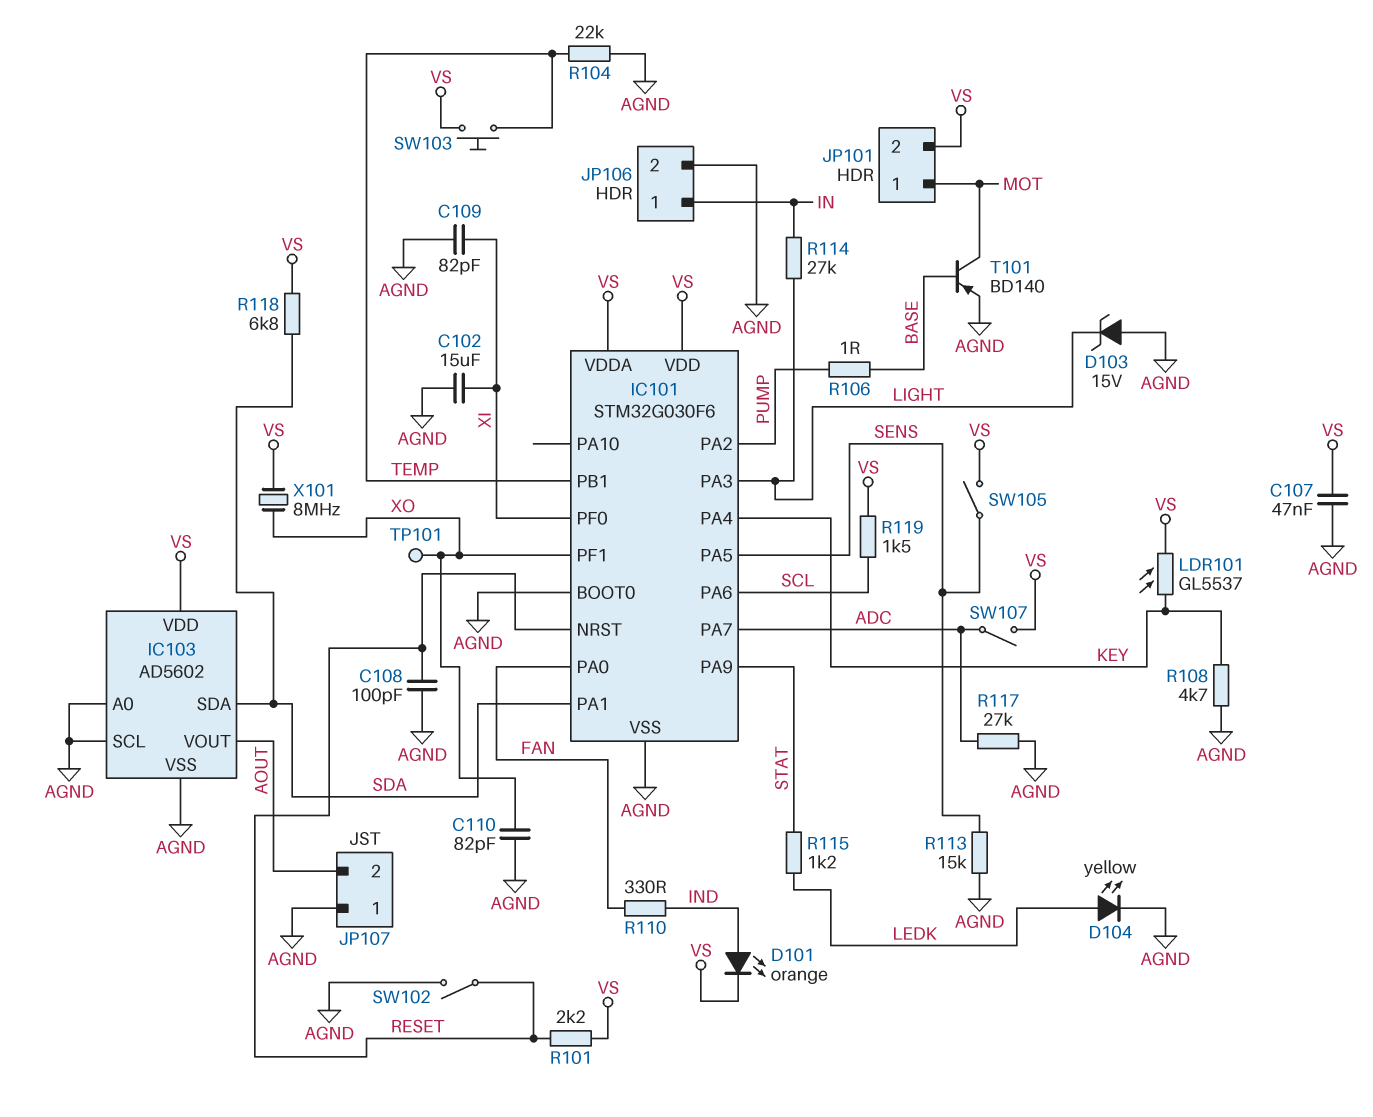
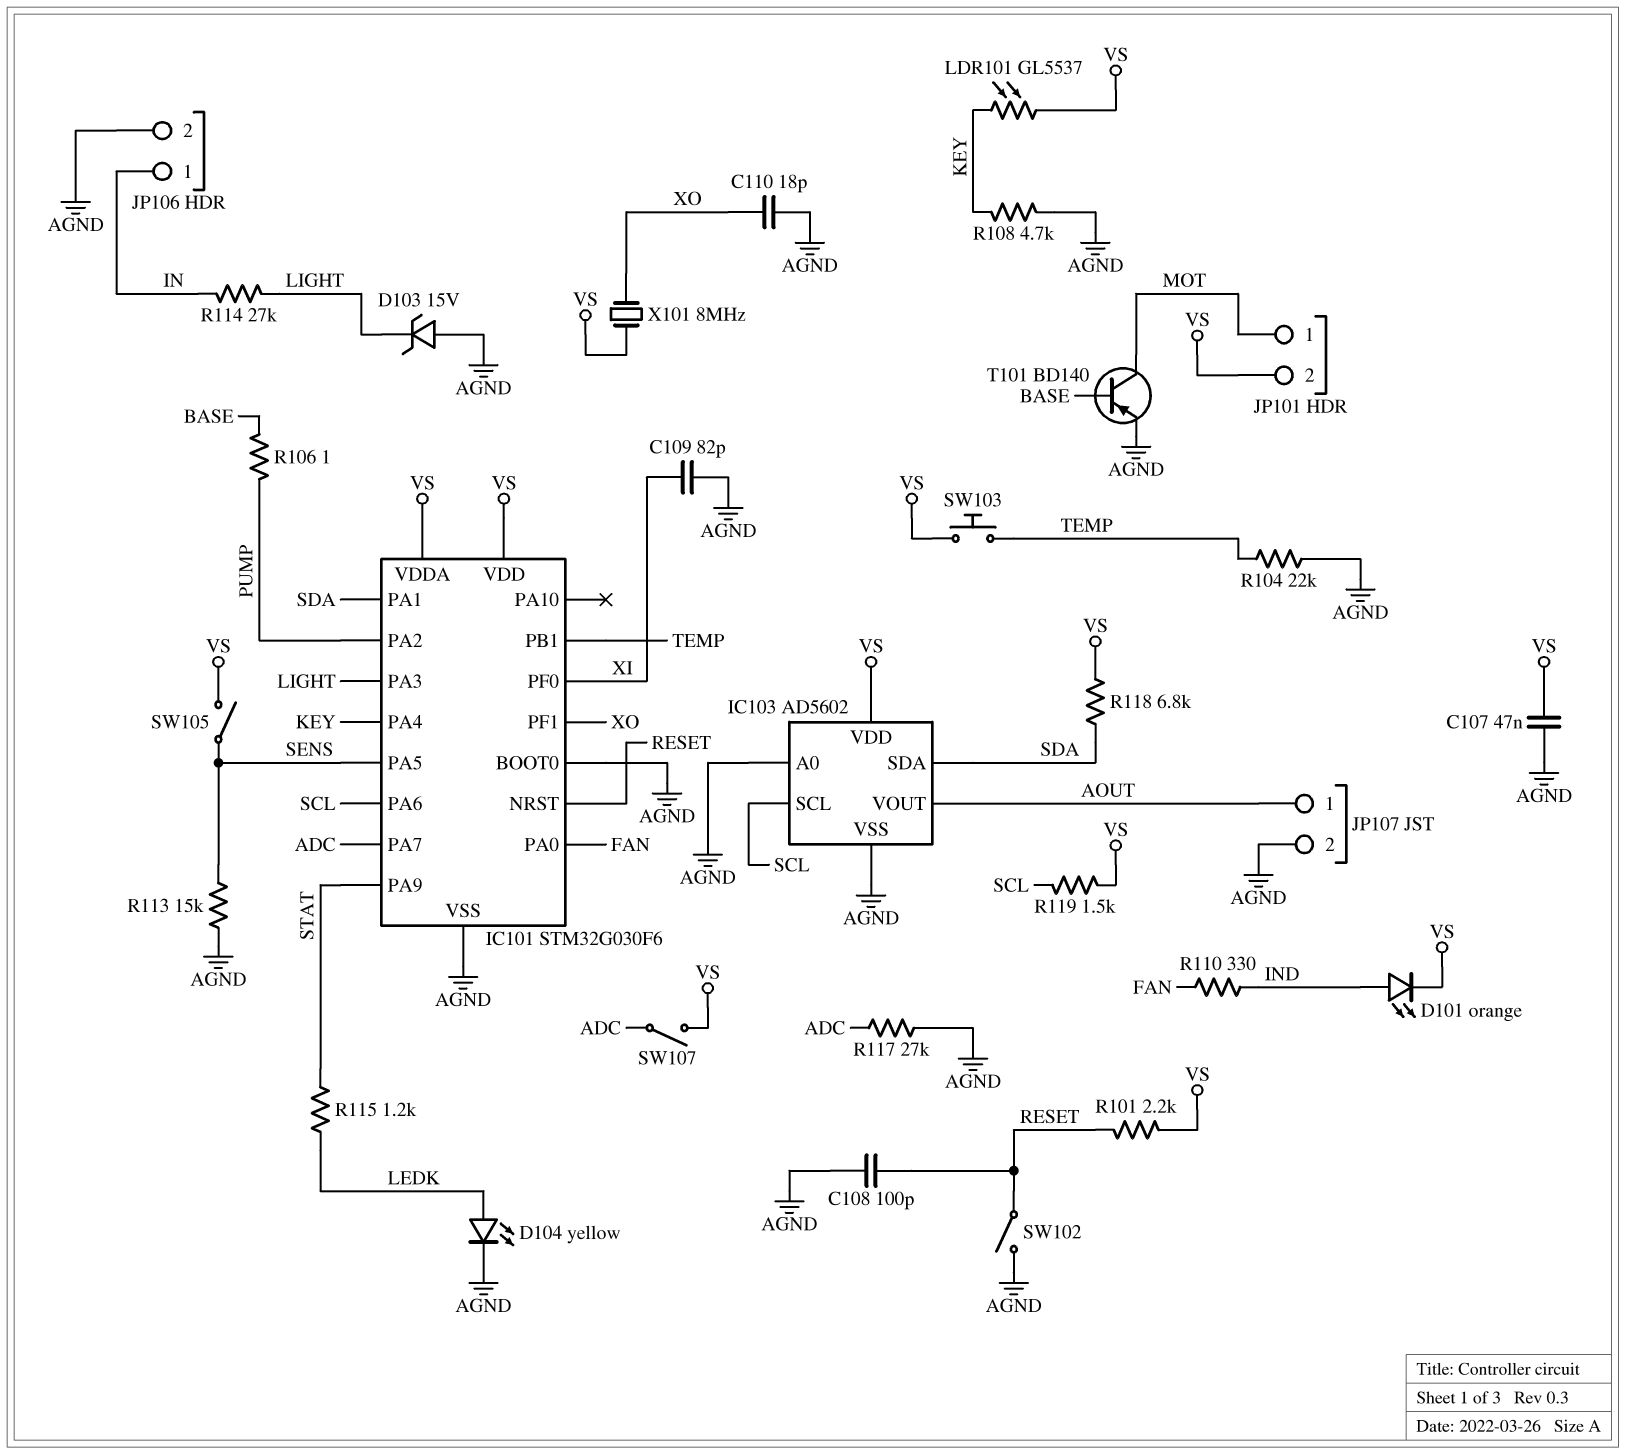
C102: 15uF (AGND, XI) -> none
C110: 82pF (AGND, XO) -> 18pF (AGND, XO)
IC103 pin SCL: AGND -> SCL
JP107 pin 1: AGND -> AOUT
JP107 pin 2: AOUT -> AGND
TP101: test point (XO) -> none

